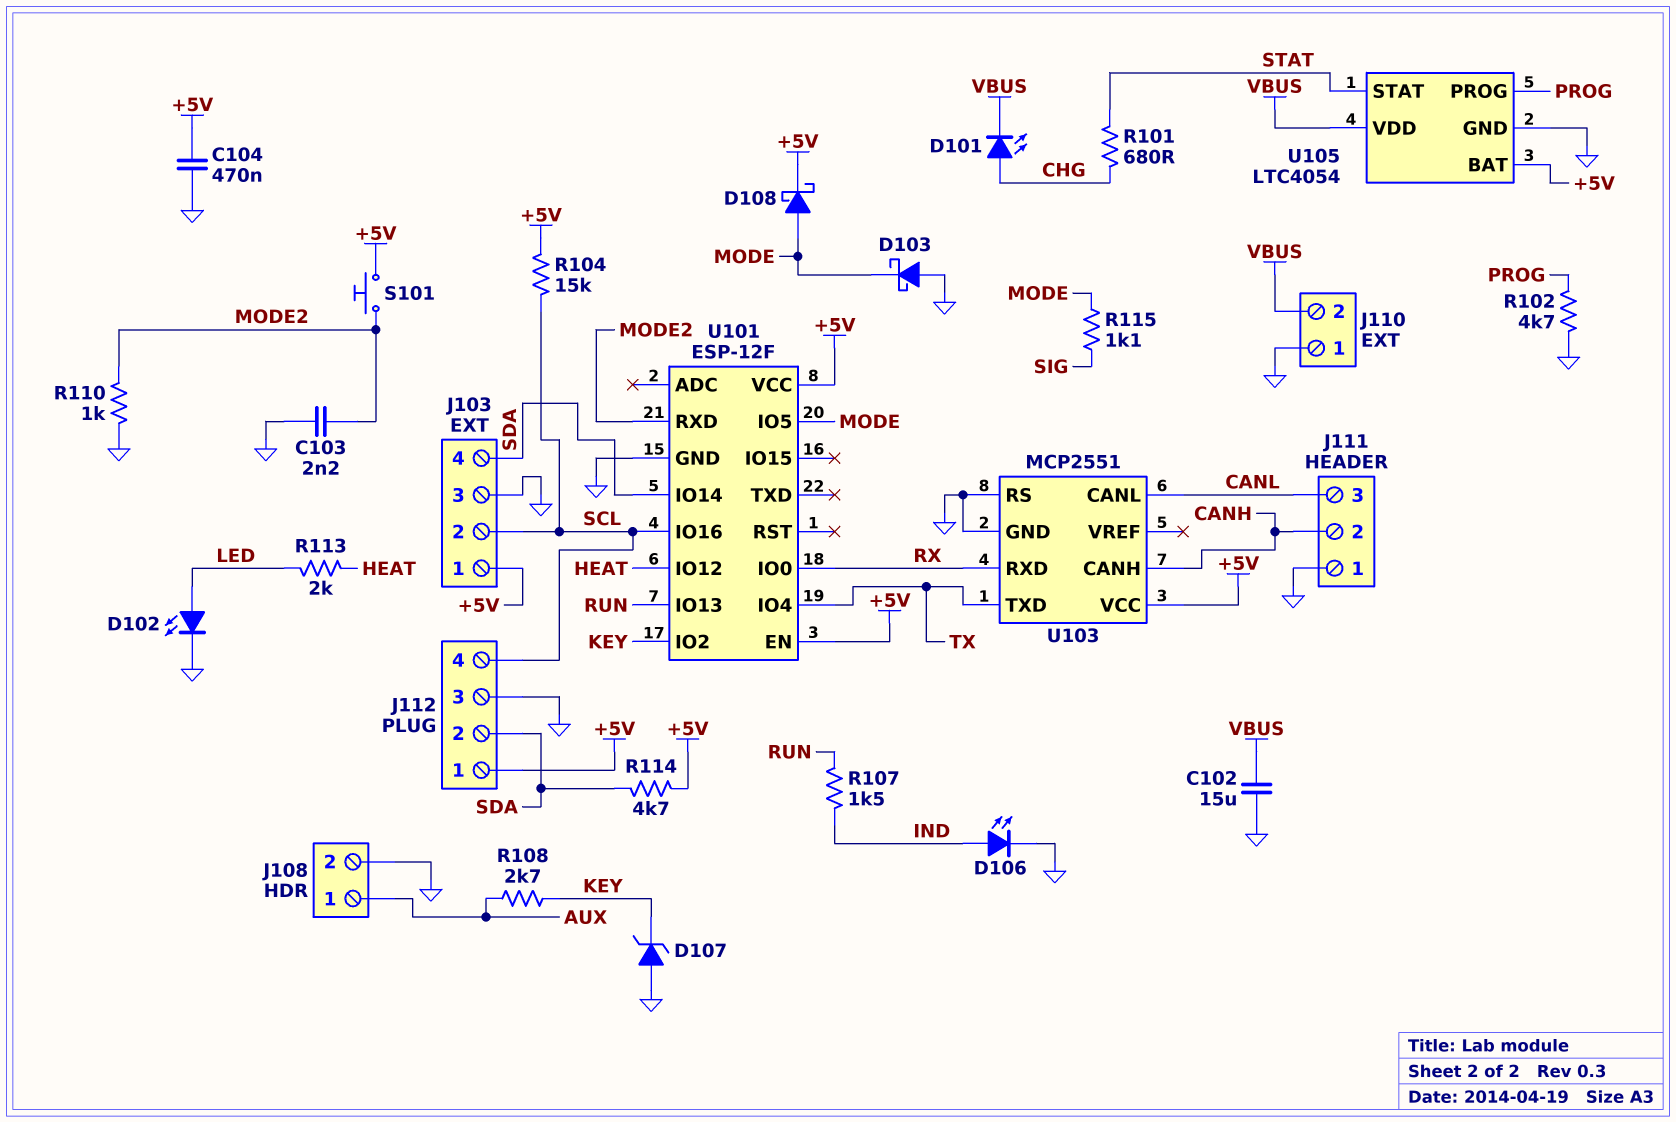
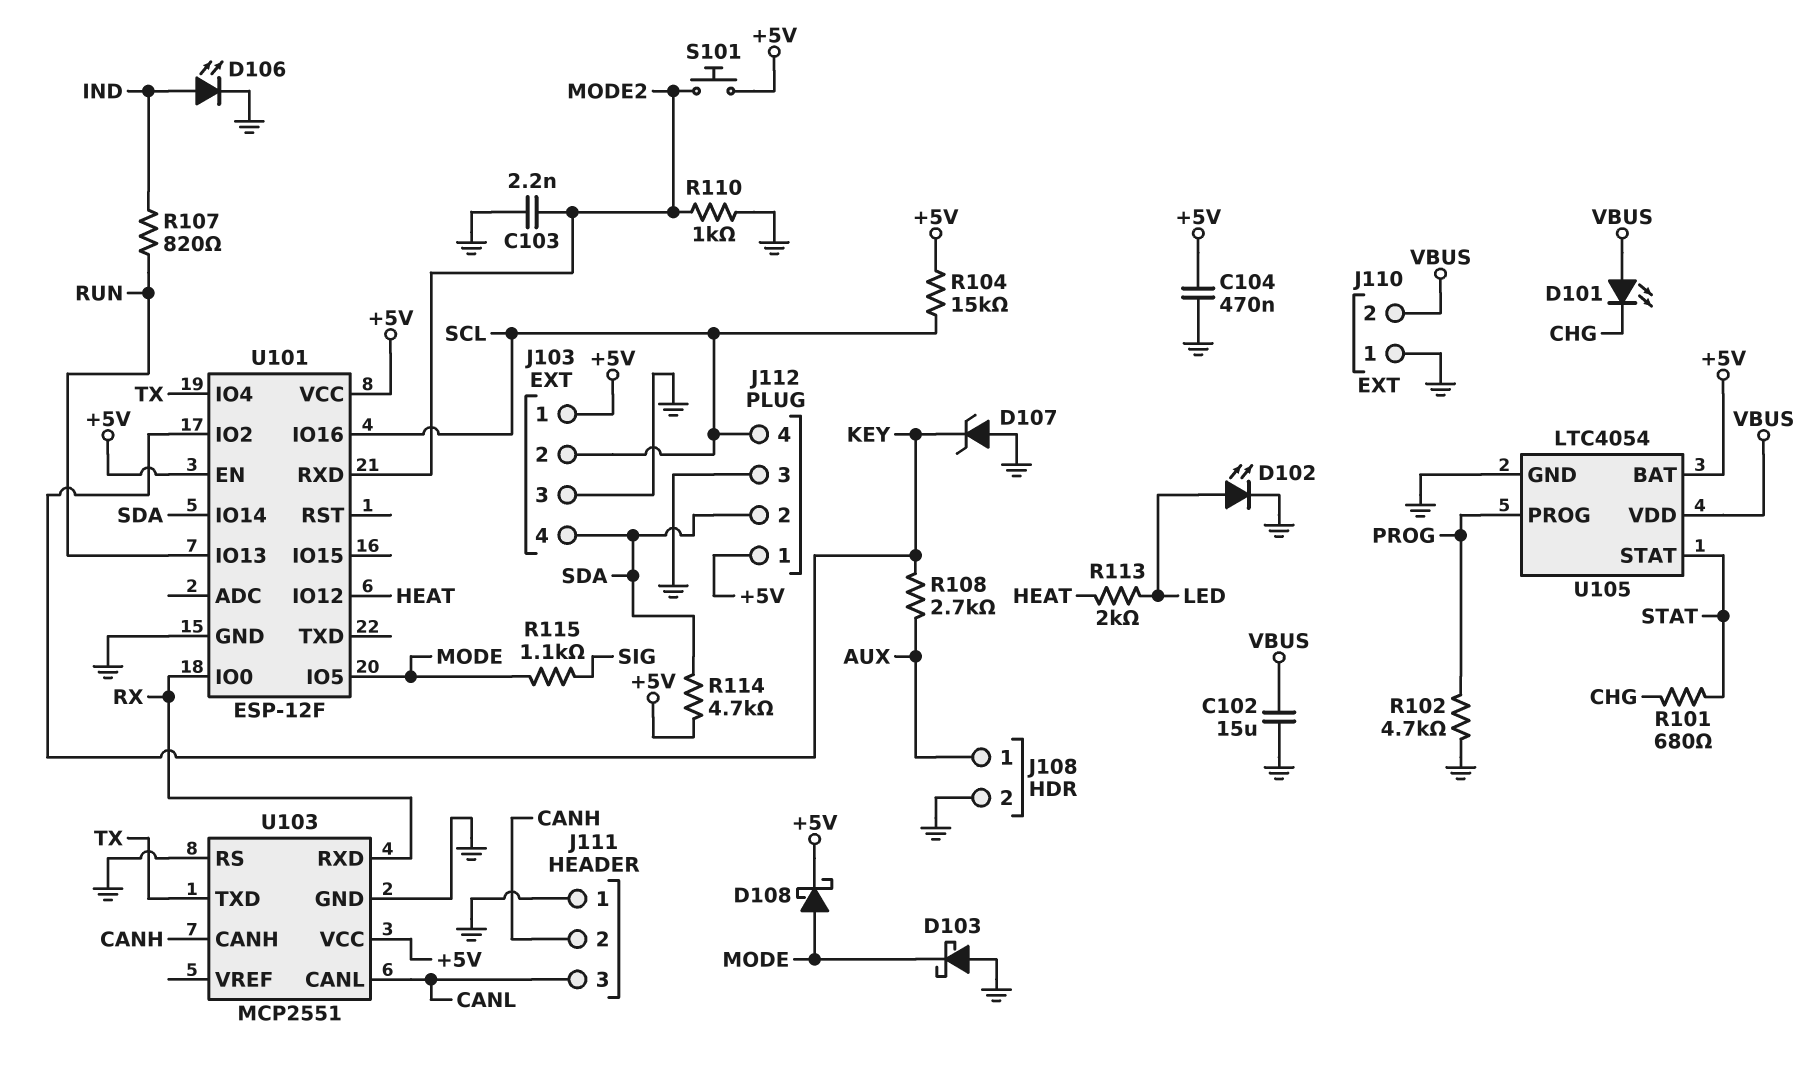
D101: LED (A CHG, K VBUS) -> LED (A VBUS, K CHG)
R107: 1.5k (IND, RUN) -> 820 (IND, RUN)

